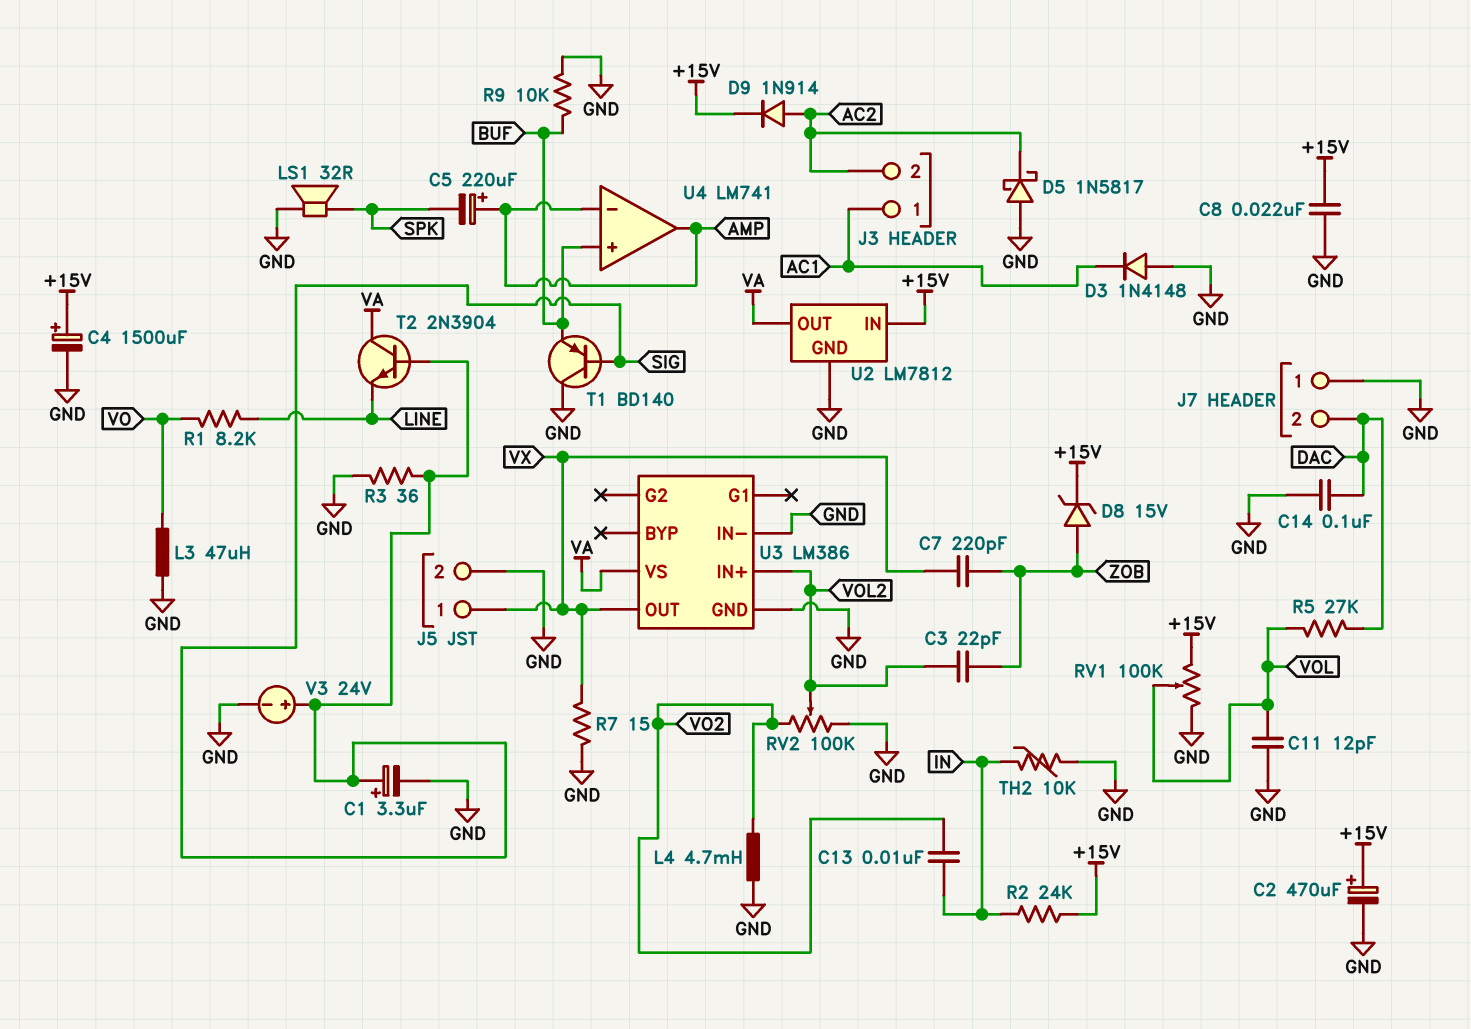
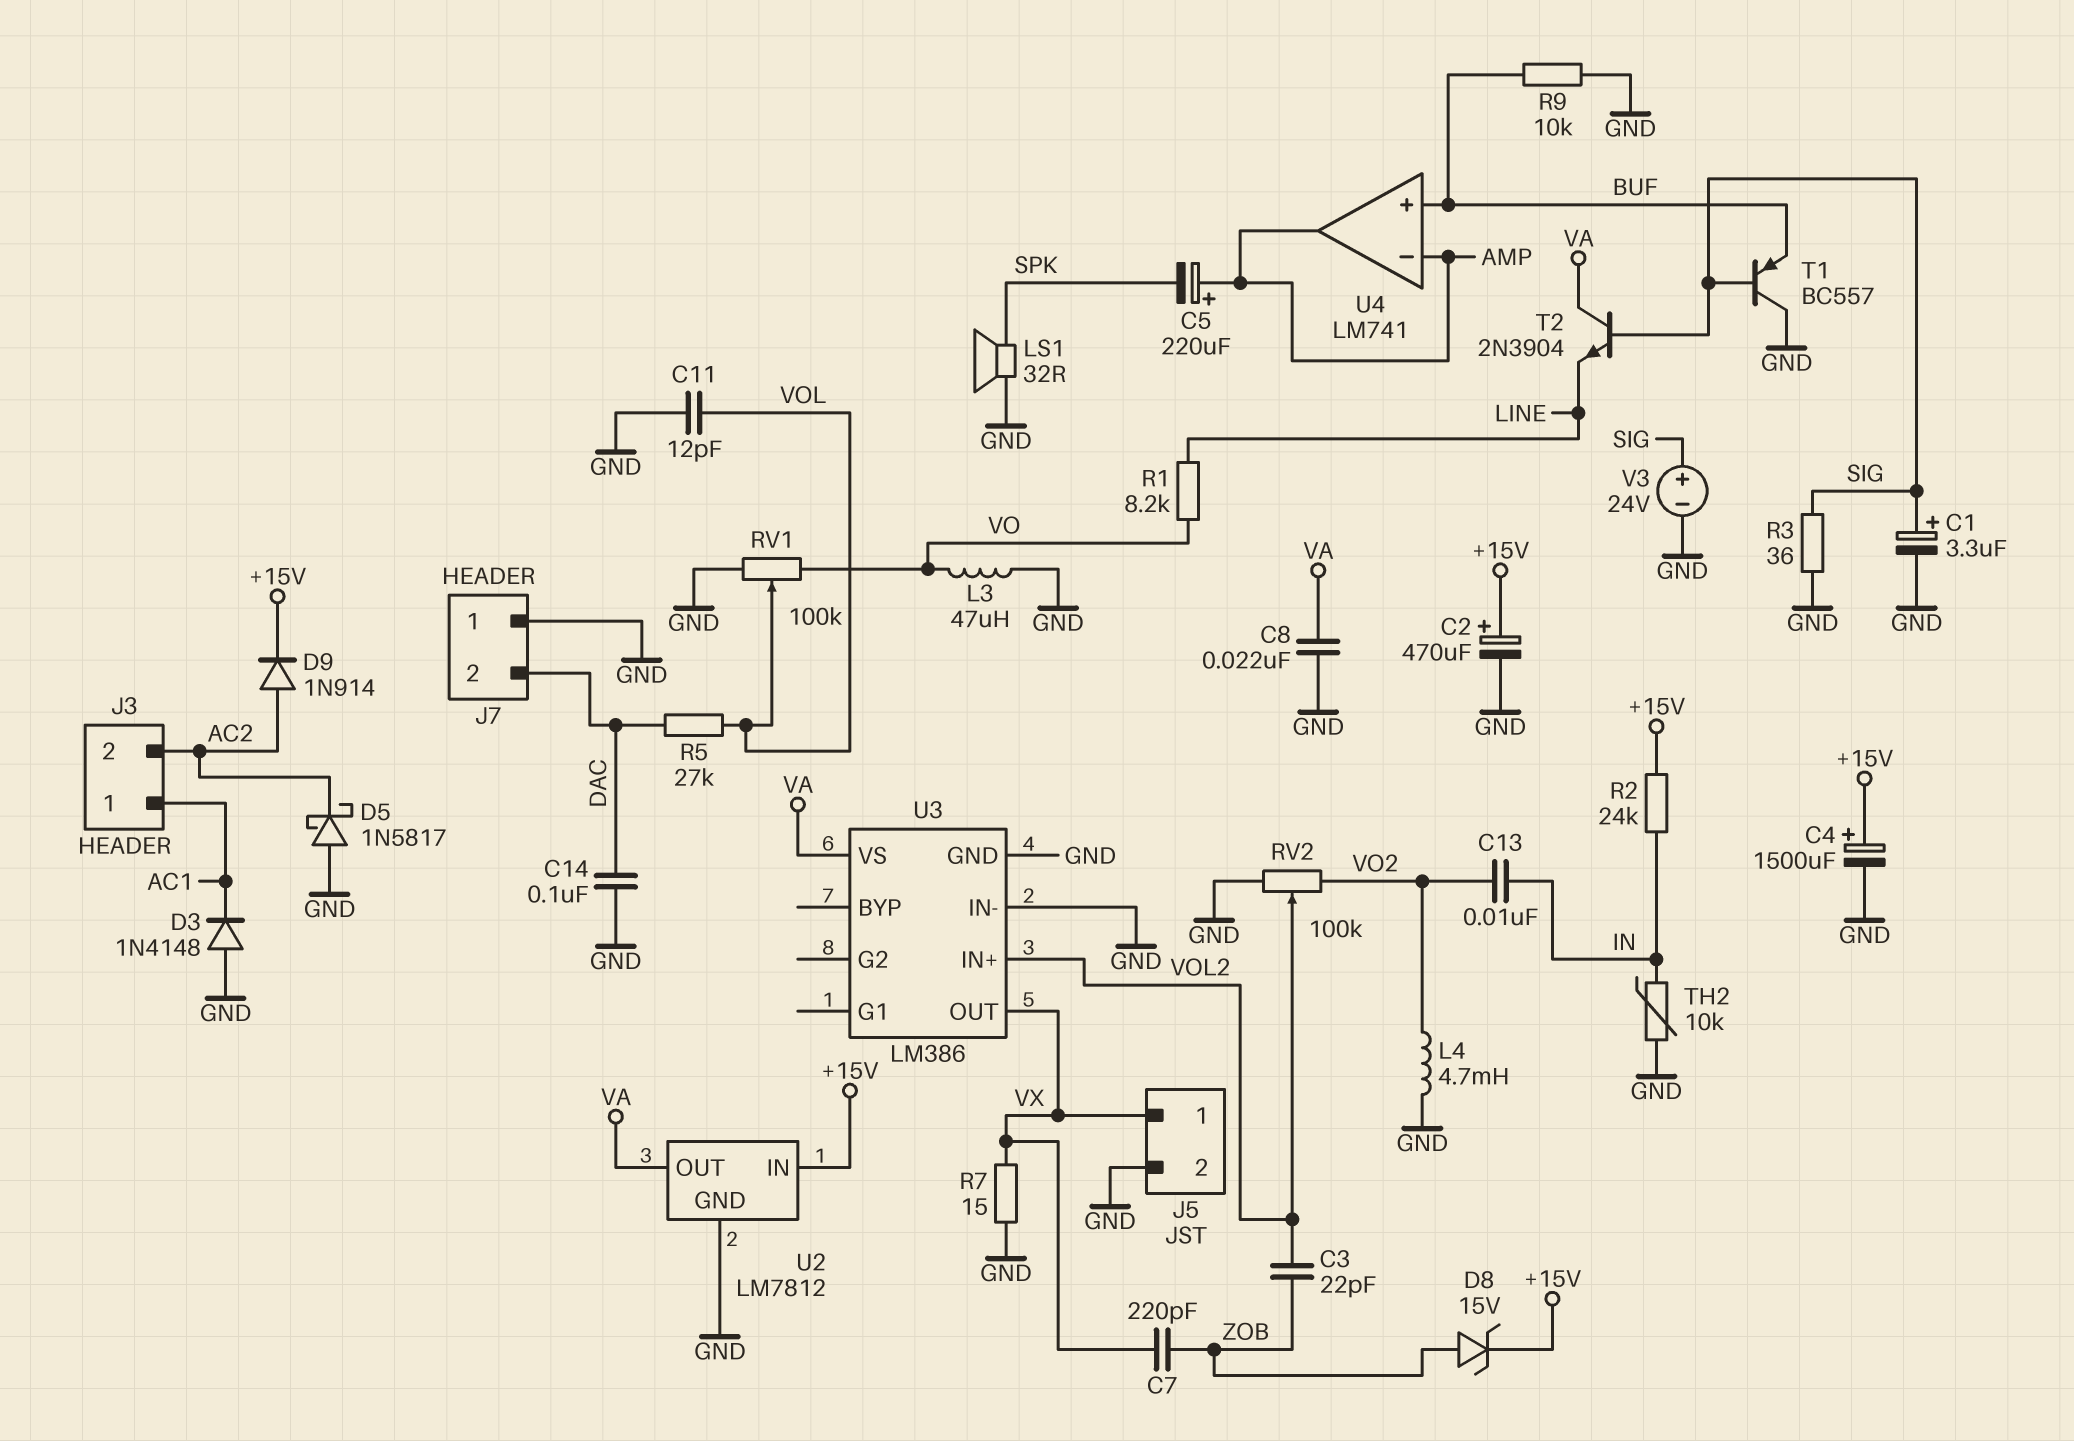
C8: 22nF (+15V, GND) -> 22nF (GND, VA)
RV1: 100k (+15V, GND, wiper VOL) -> 100k (GND, VO, wiper VOL)
T1: PNP BD140 (B SIG, C GND, E BUF) -> PNP BC557 (B SIG, C GND, E BUF)

